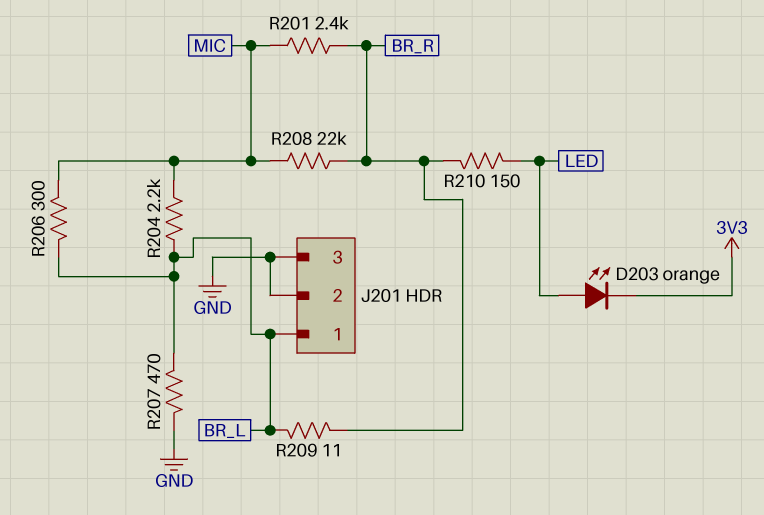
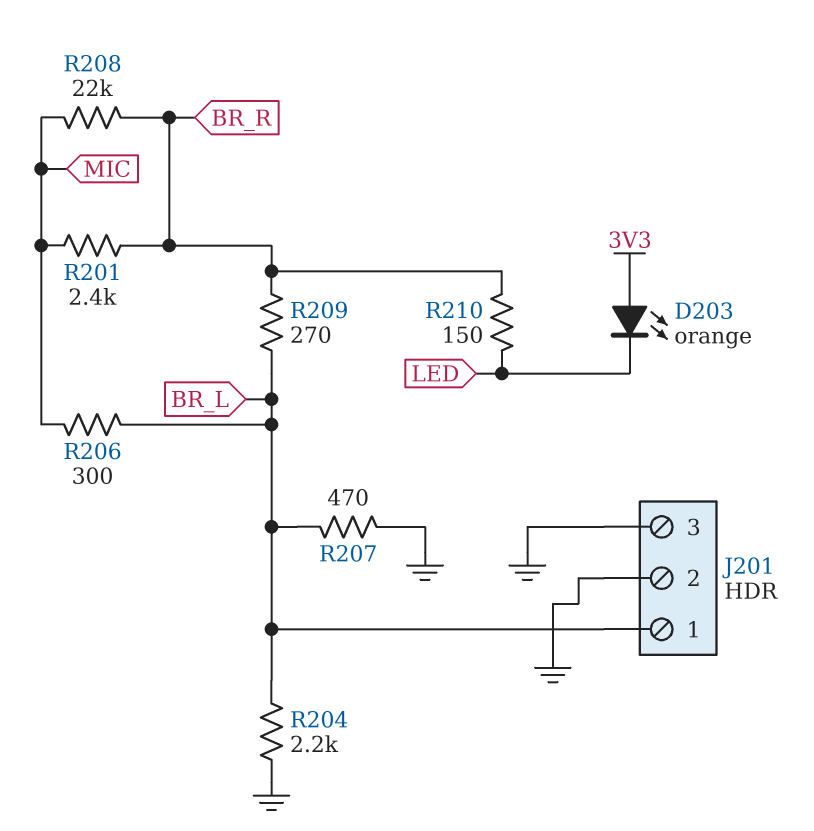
D203: LED orange (A LED, K 3V3) -> LED orange (A 3V3, K LED)
R204: 2.2k (BR_L, MIC) -> 2.2k (BR_L, GND)
R209: 11 (BR_L, BR_R) -> 270 (BR_L, BR_R)

